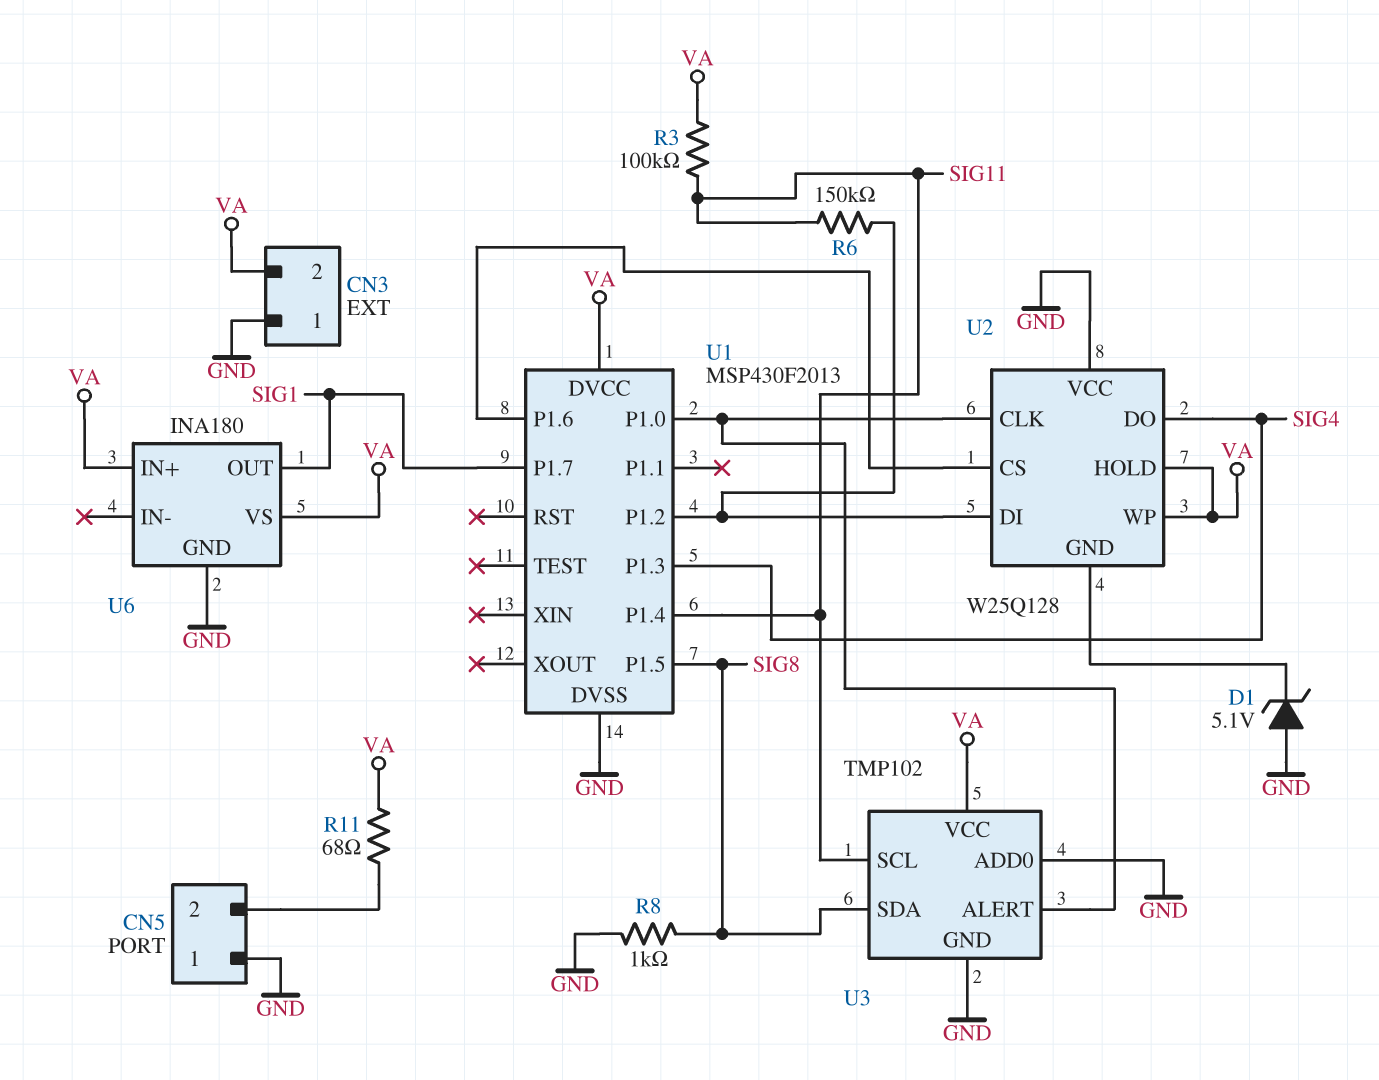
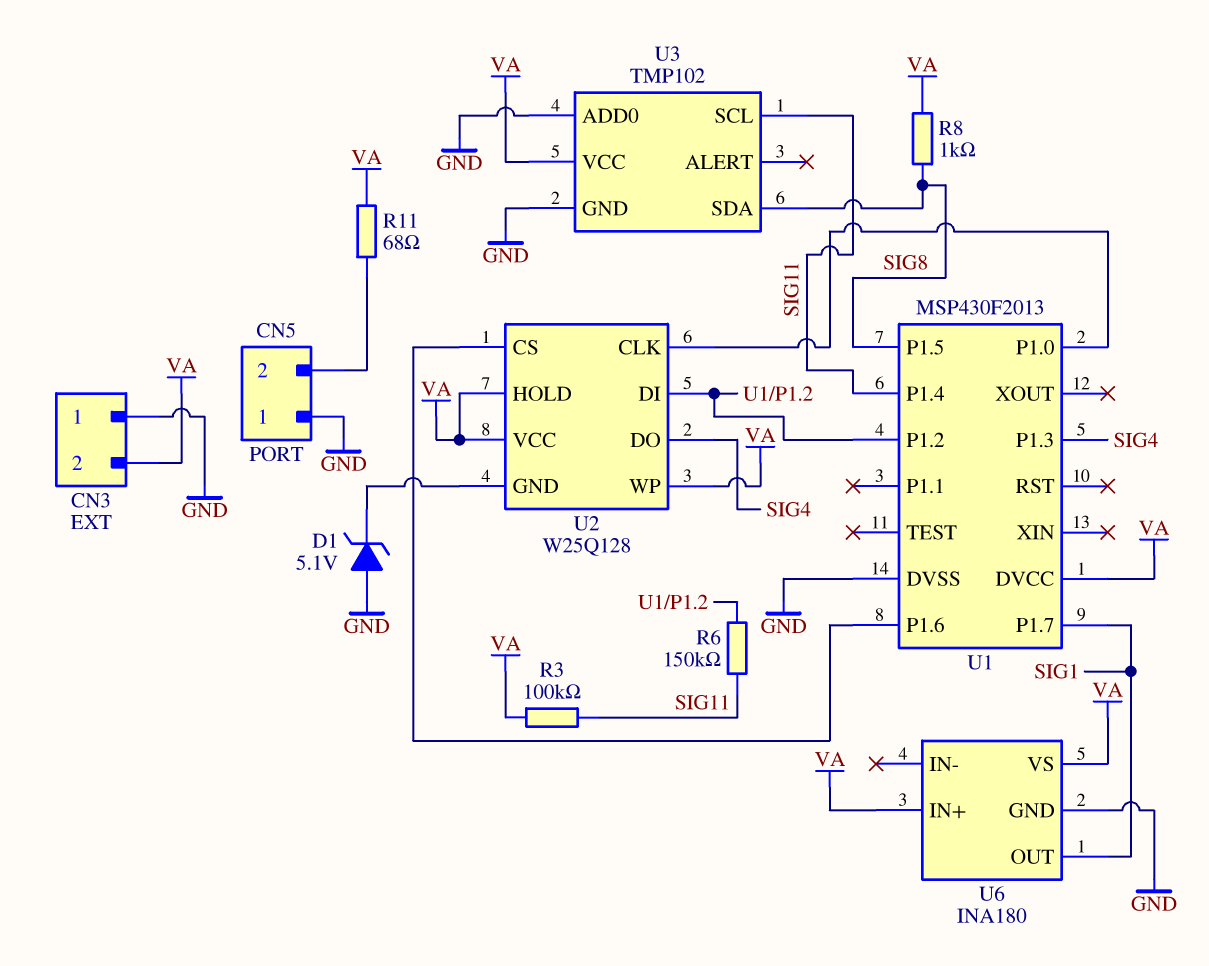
R8: 1k (GND, SIG8) -> 1k (SIG8, VA)
U2 pin VCC: GND -> VA
U3 pin ALERT: U1/P1.0 -> none

